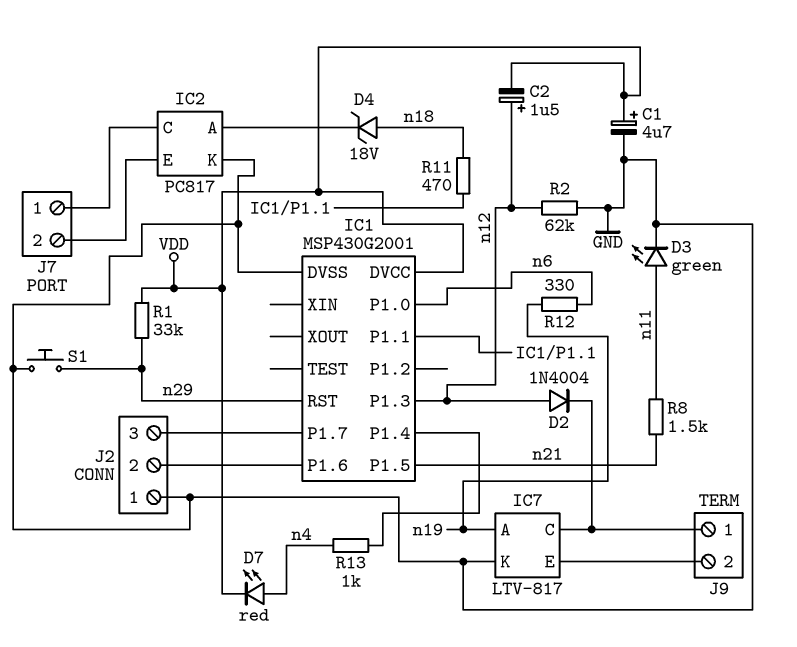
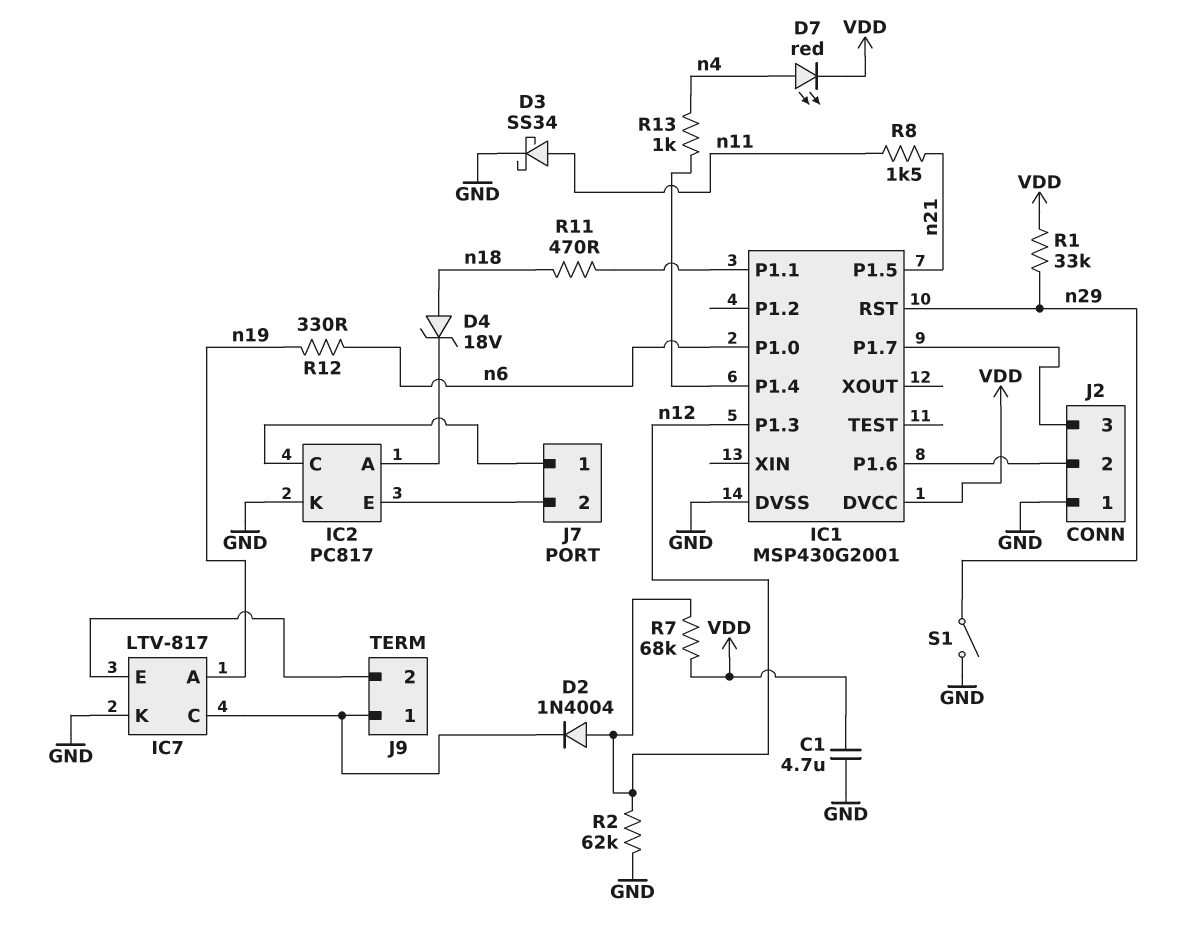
C1: 4.7uF (plus VDD, minus GND) -> 4.7uF (GND, VDD)
C2: 1.5uF (plus n12, minus VDD) -> none
D3: LED green (A n11, K GND) -> schottky SS34 (A n11, K GND)
R7: none -> 68k (VDD, n12)
S1: button (GND, n29) -> switch (GND, n29)

